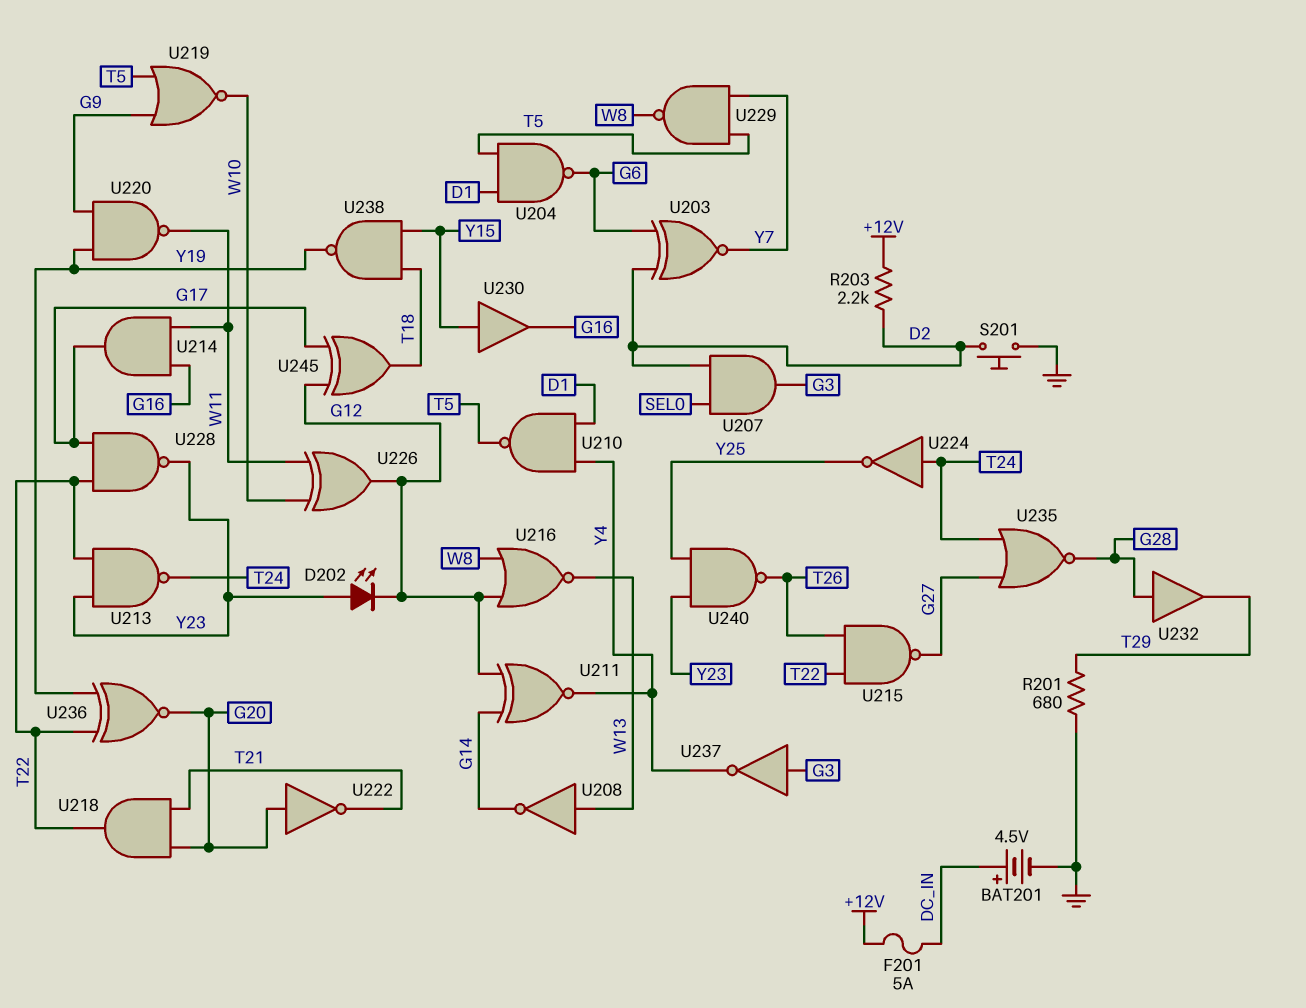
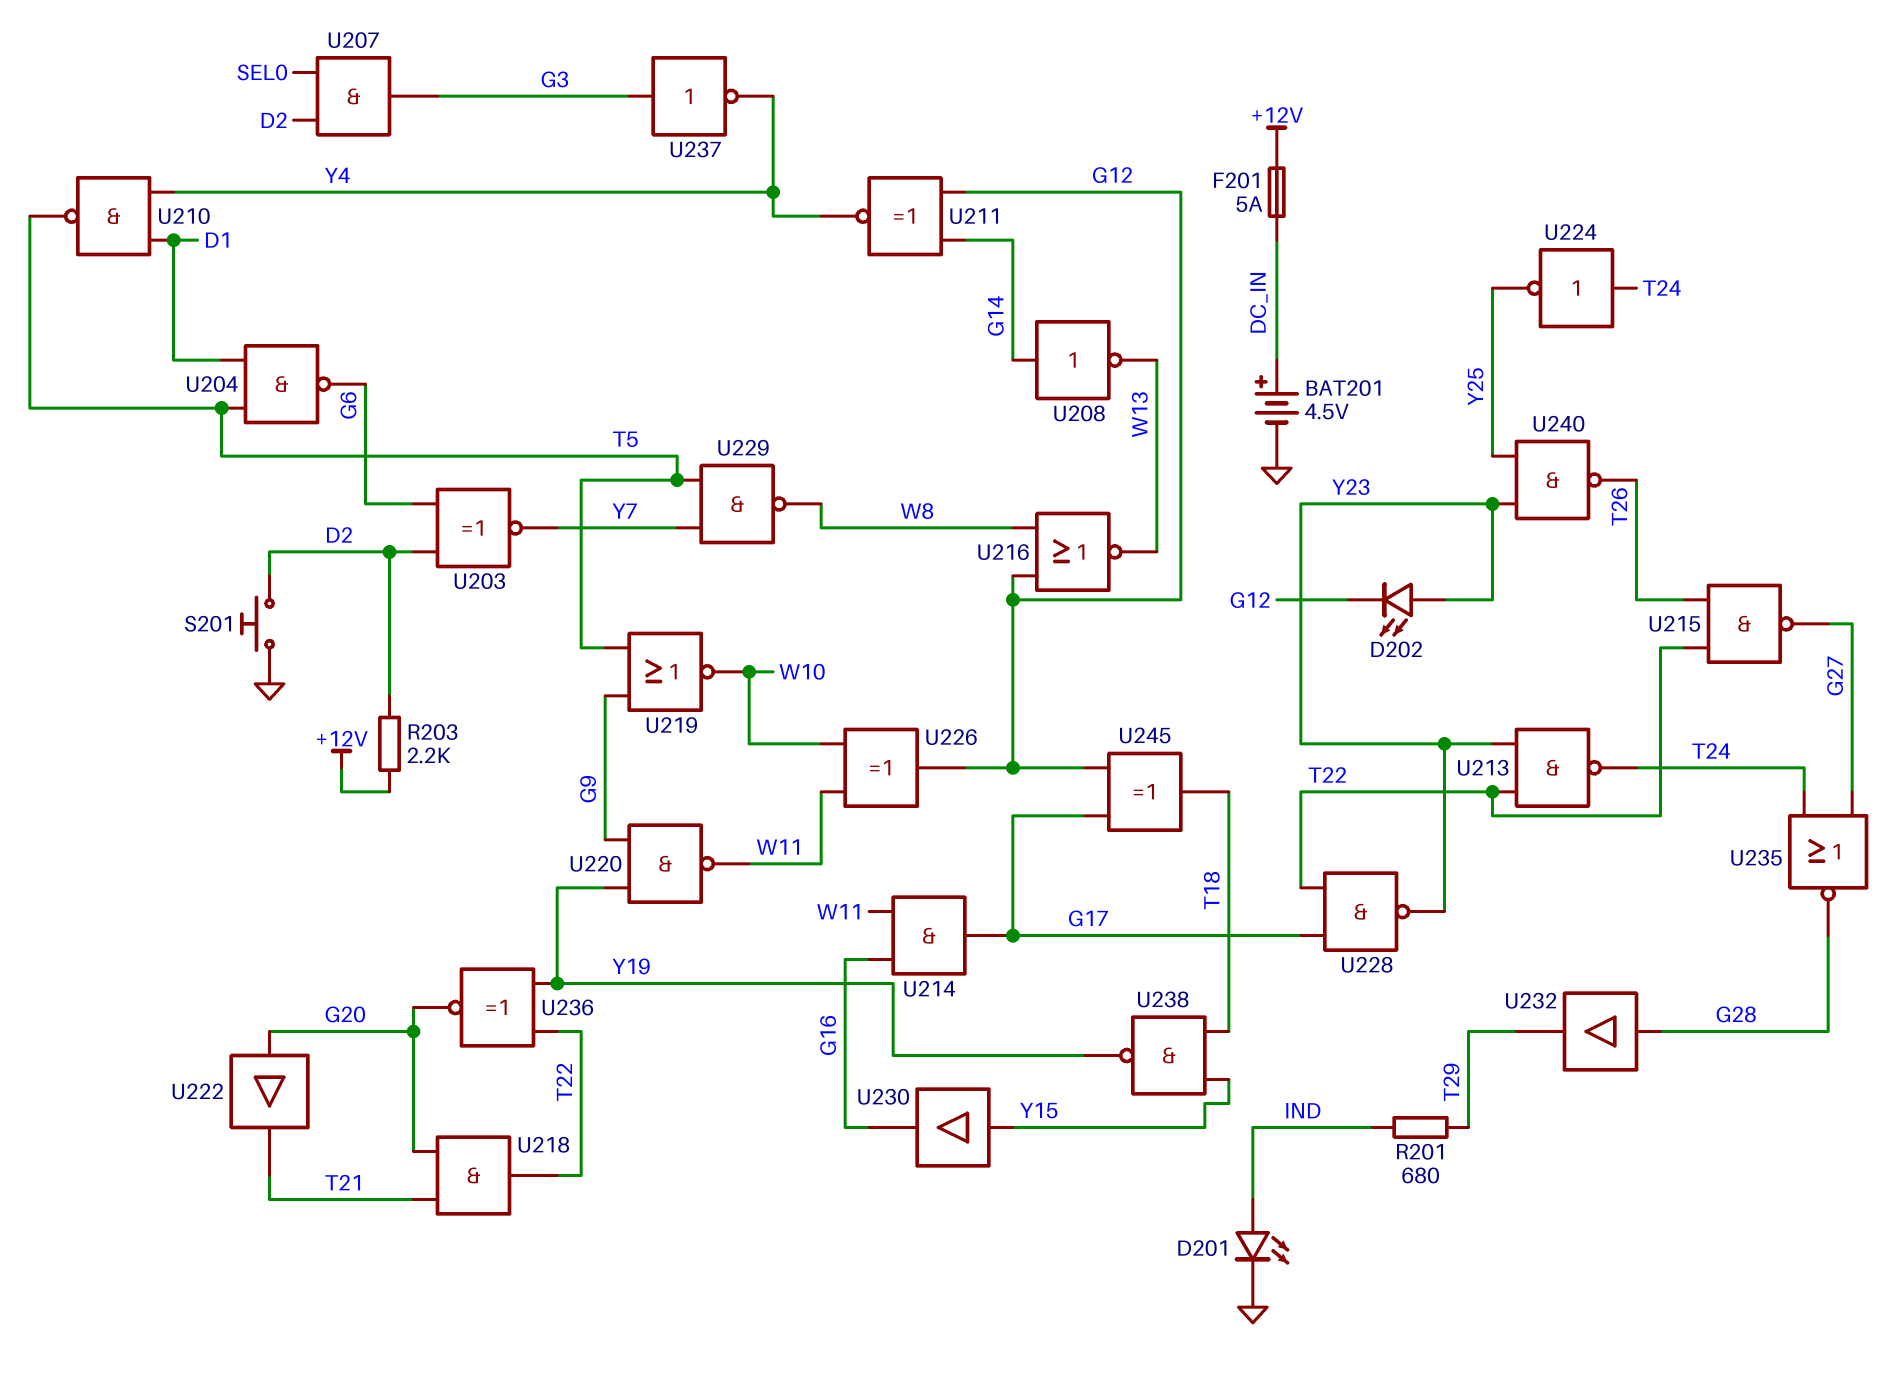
D201: none -> LED (A IND, K GND)
R201: 680 (GND, T29) -> 680 (IND, T29)
U208: NOT (in W13, out G14) -> NOT (in G14, out W13)
U222: NOT (in G20, out T21) -> buffer (in G20, out T21)

